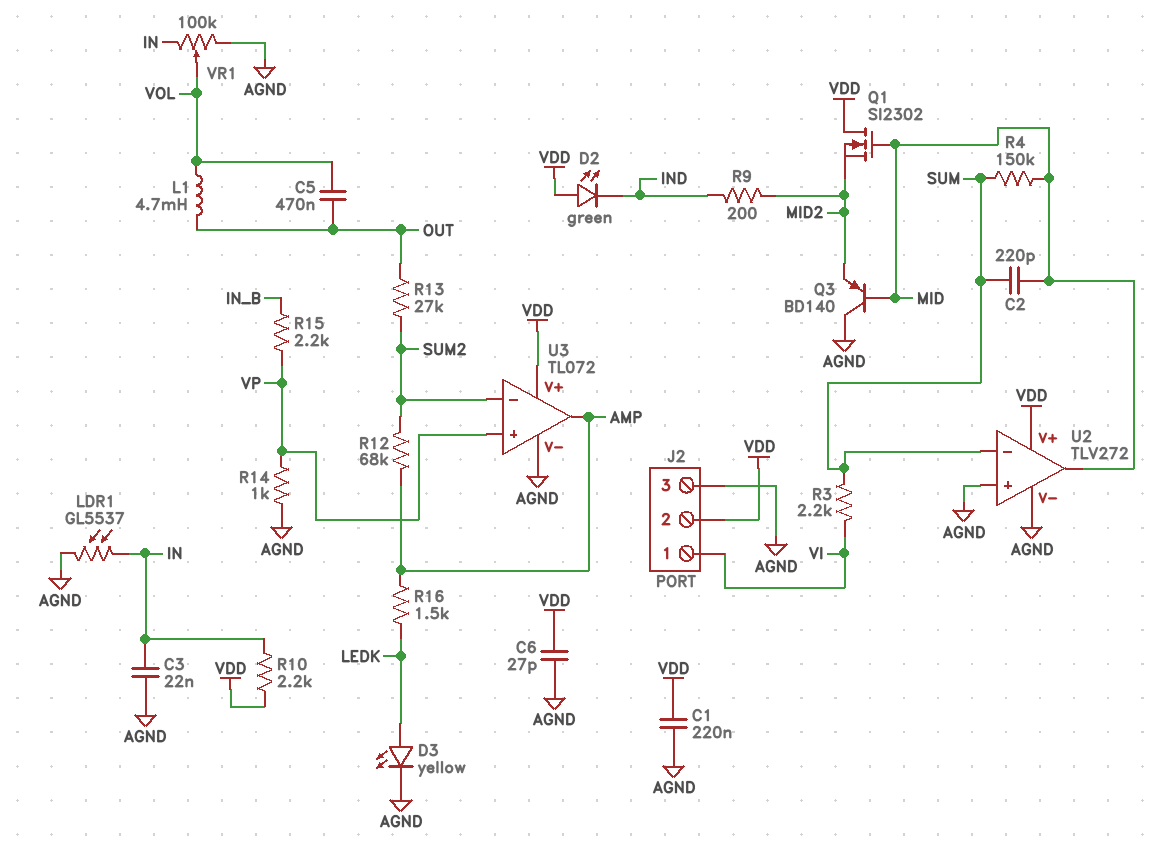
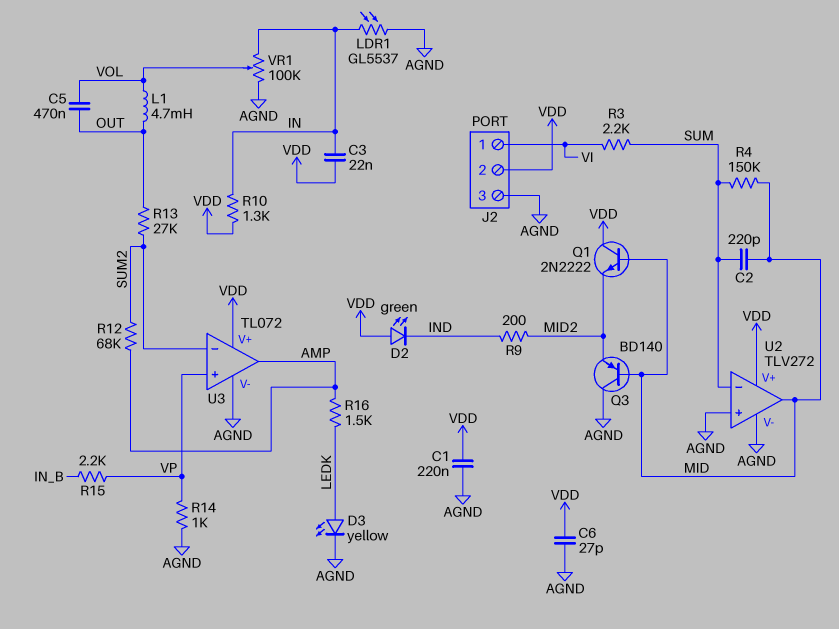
C3: 22nF (AGND, IN) -> 22nF (IN, VDD)
Q1: NMOS SI2302 (G MID, D VDD, S MID2) -> NPN 2N2222 (B MID, C VDD, E MID2)
R10: 2.2k (IN, VDD) -> 1.3k (IN, VDD)

